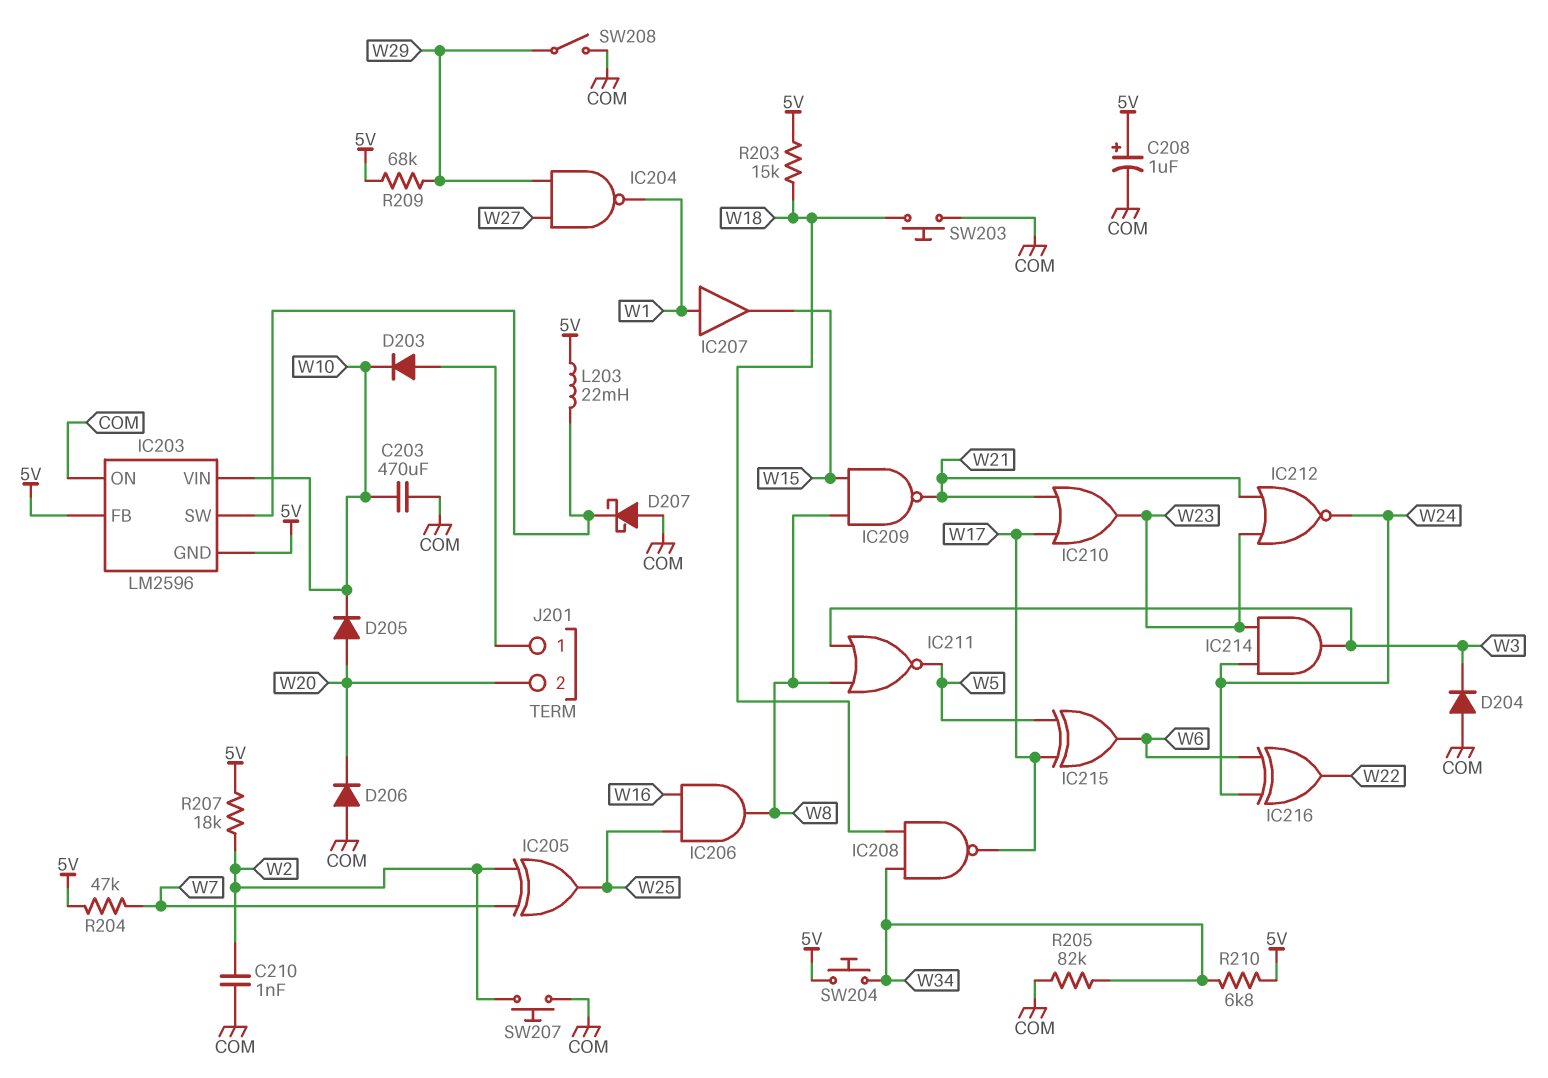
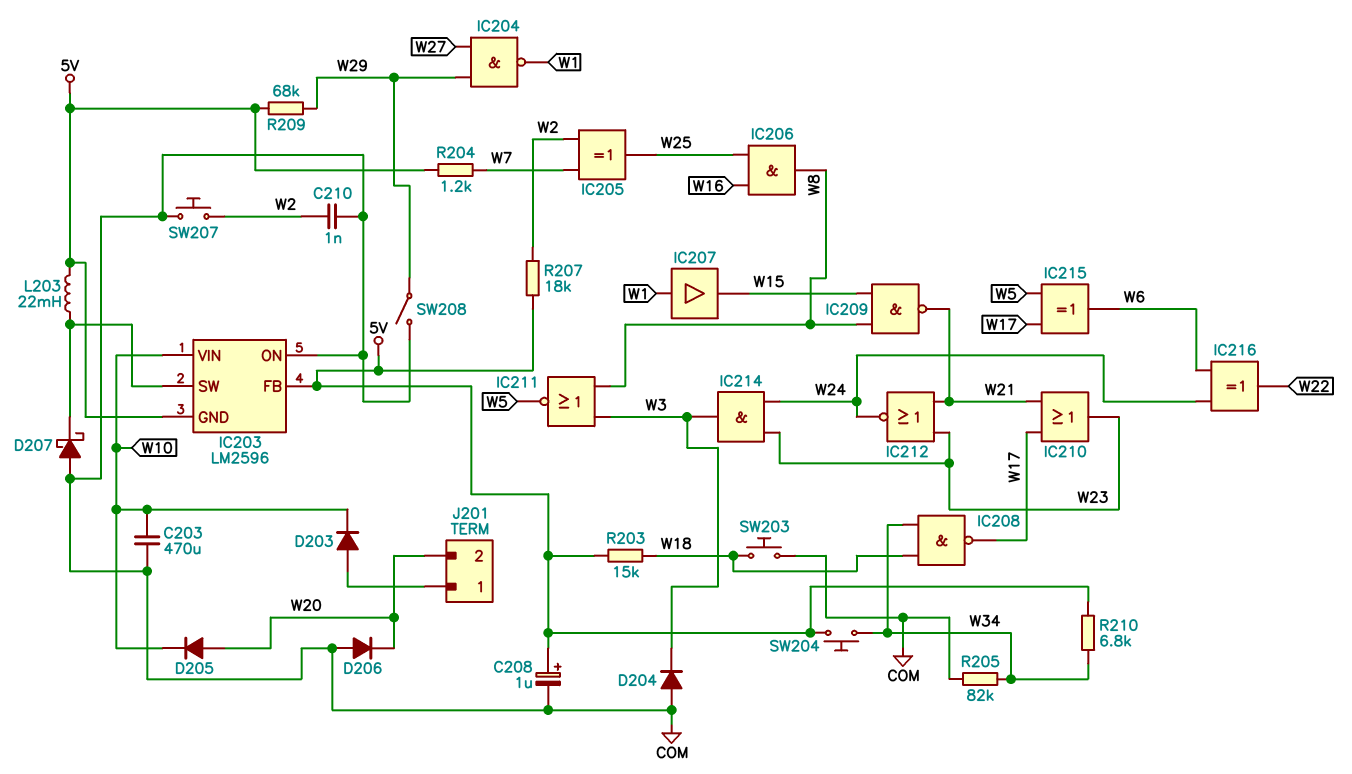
R204: 47k (5V, W7) -> 1.2k (5V, W7)

